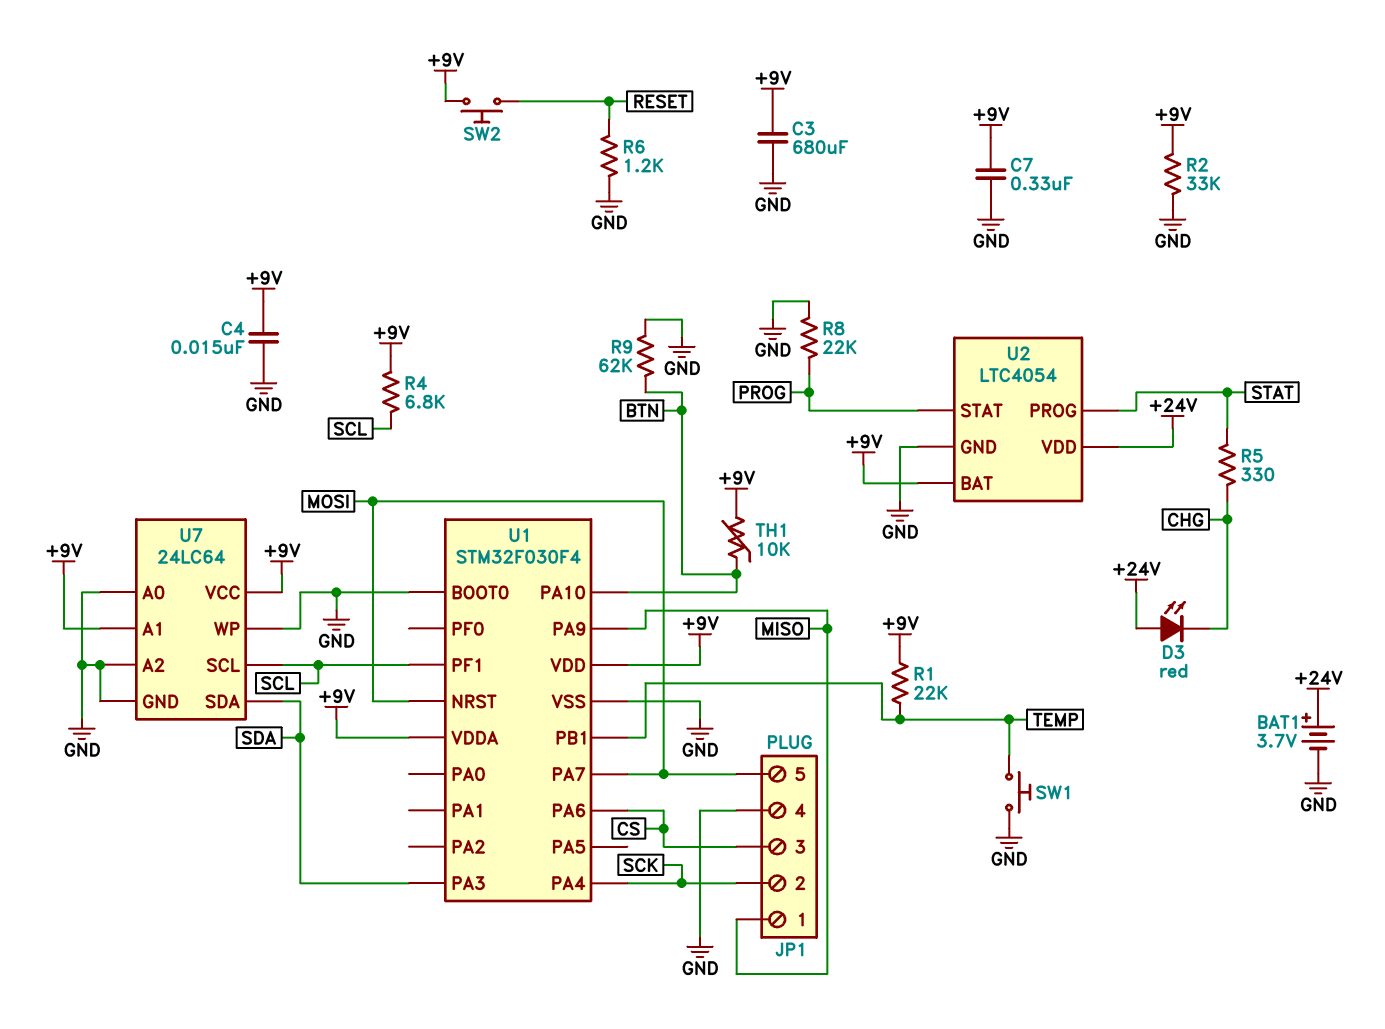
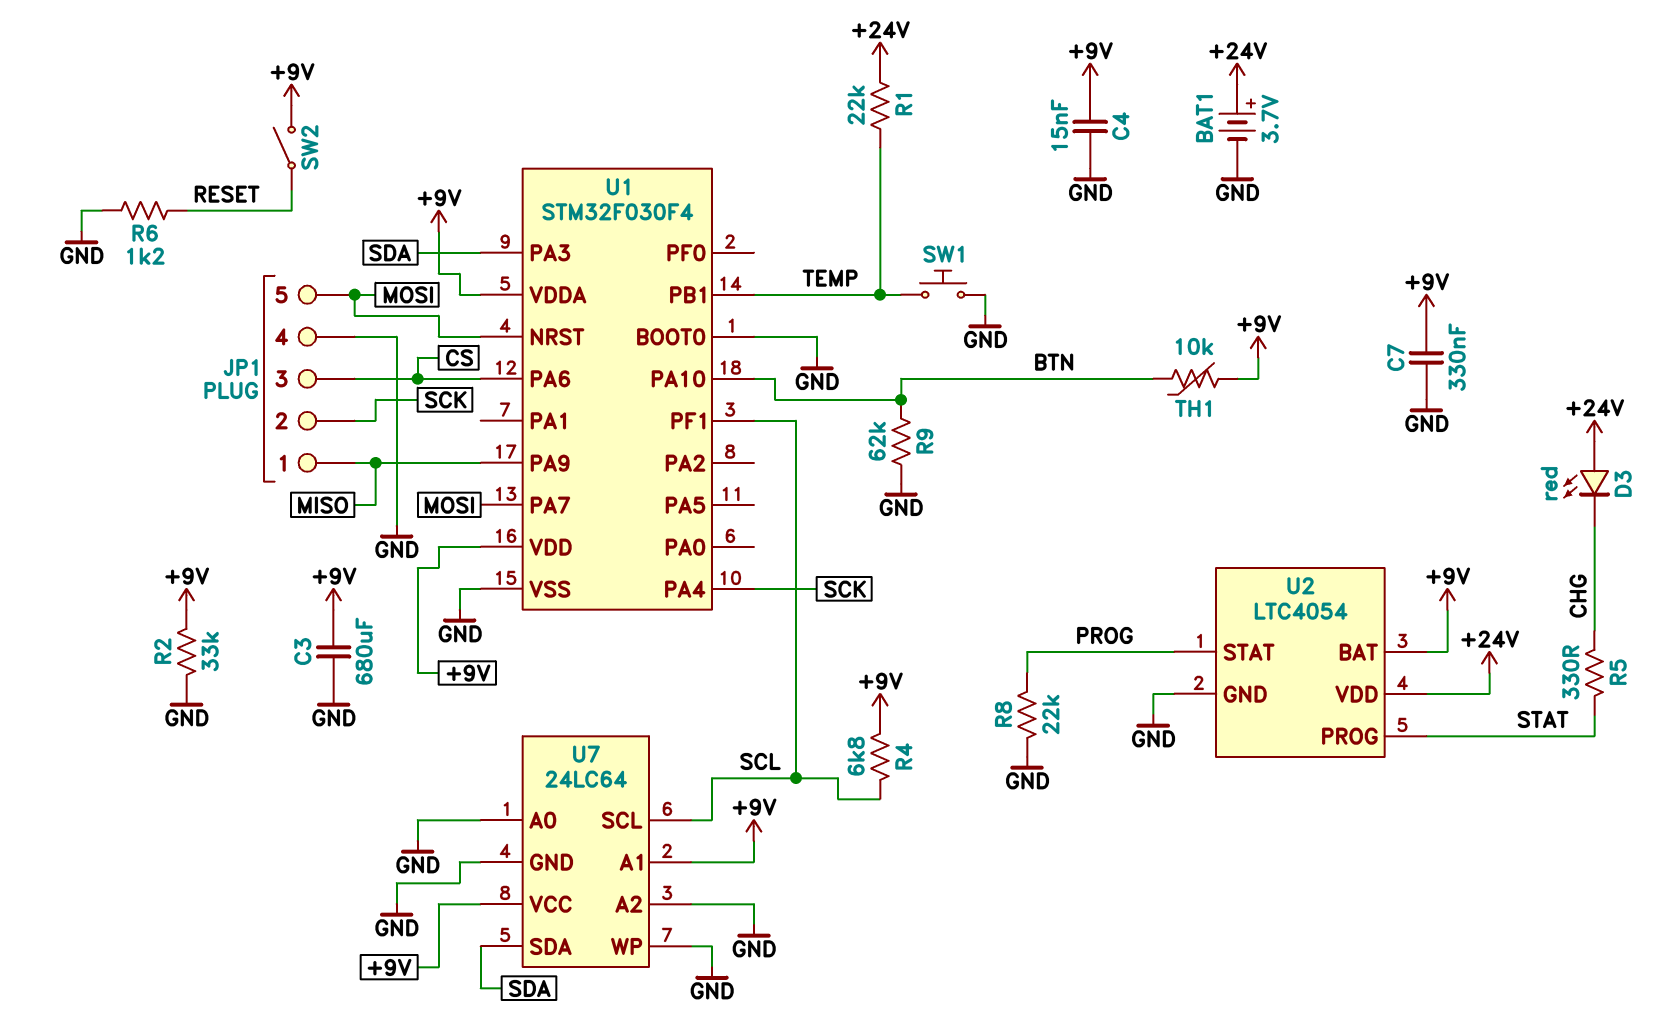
R1: 22k (+9V, TEMP) -> 22k (+24V, TEMP)
SW2: button (+9V, RESET) -> switch (+9V, RESET)

